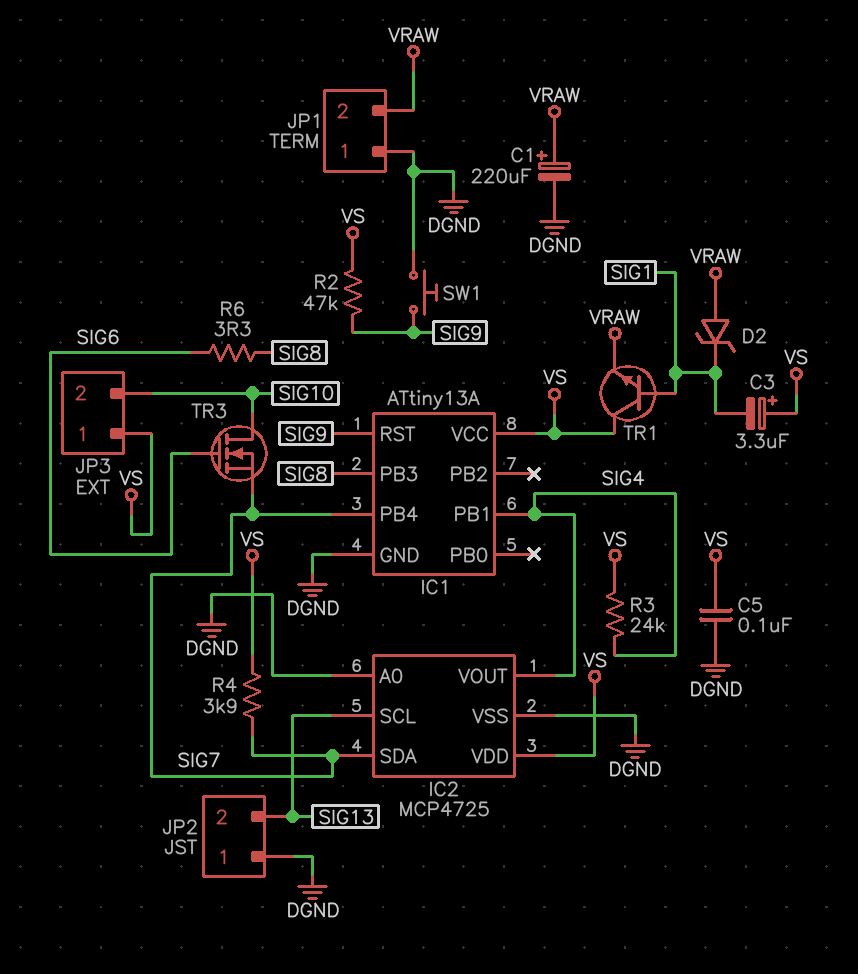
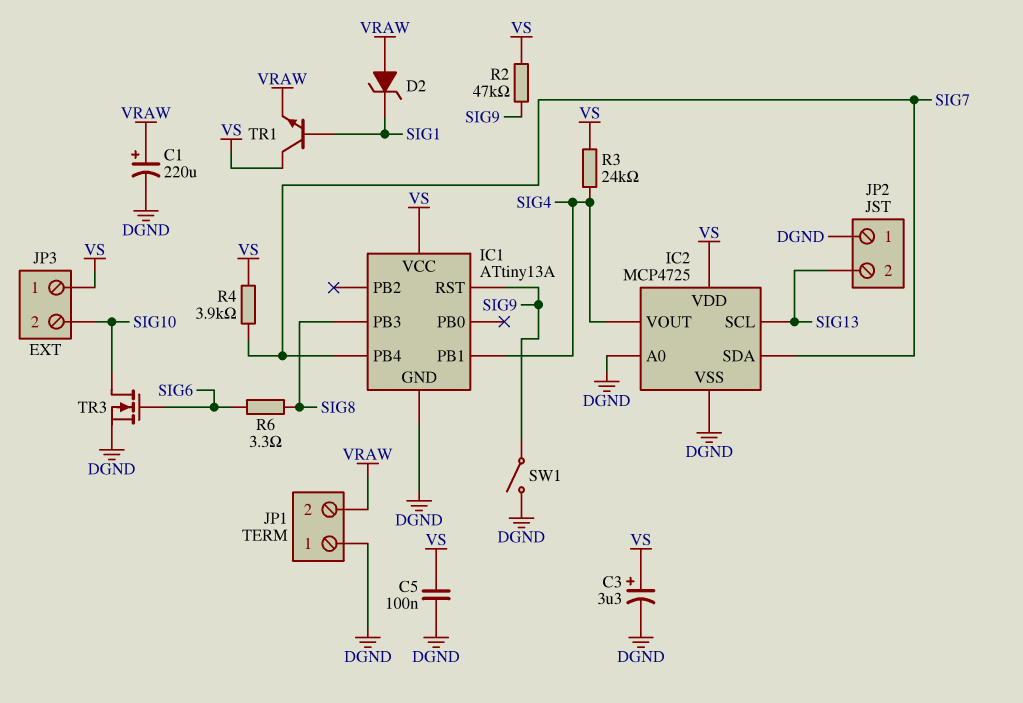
C3: 3.3uF (plus VS, minus SIG1) -> 3.3uF (plus VS, minus DGND)
SW1: button (DGND, SIG9) -> switch (DGND, SIG9)
TR3: NMOS (G SIG6, D SIG10, S SIG7) -> NMOS (G SIG6, D SIG10, S DGND)

